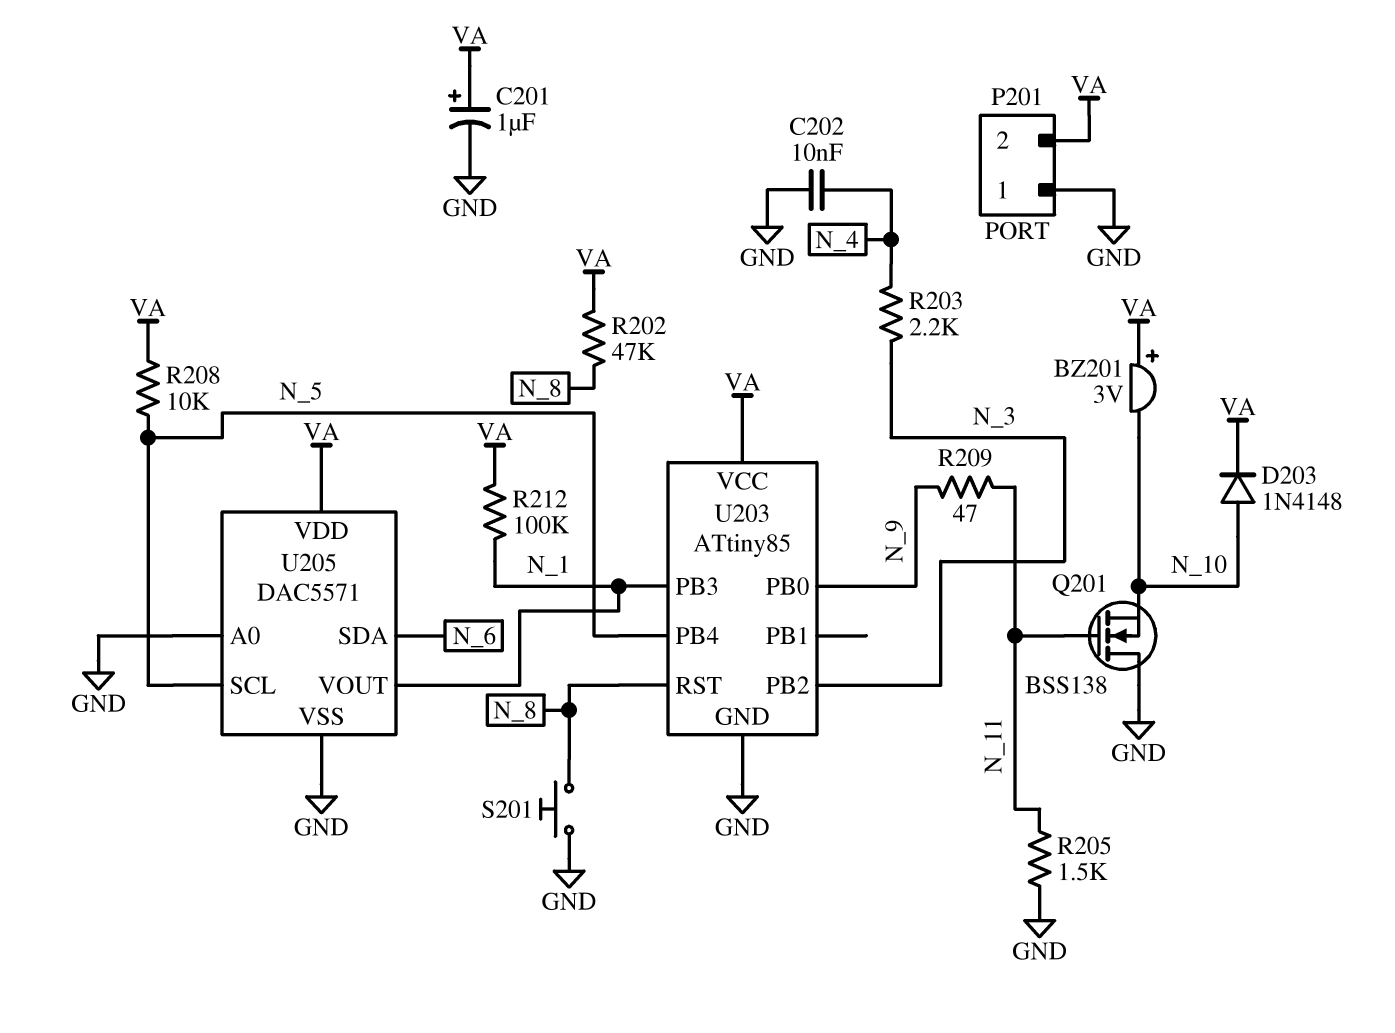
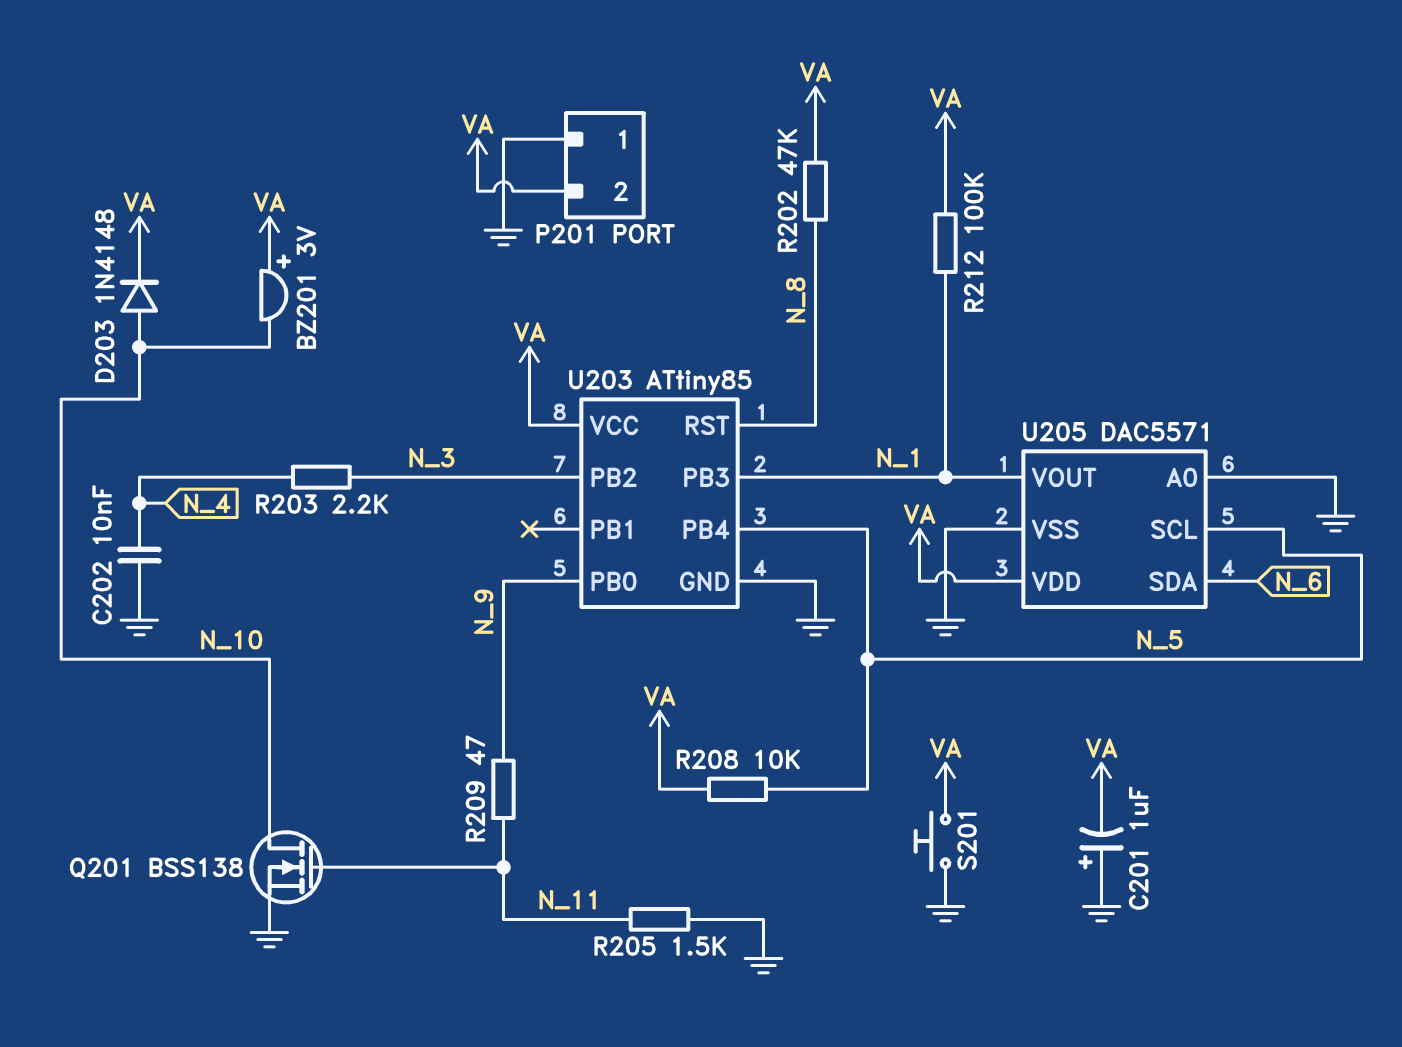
C201: 1uF (plus VA, minus GND) -> 1uF (plus GND, minus VA)
Q201: NMOS BSS138 (G N_11, D GND, S N_10) -> NMOS BSS138 (G N_11, D N_10, S GND)
S201: button (GND, N_8) -> button (GND, VA)

